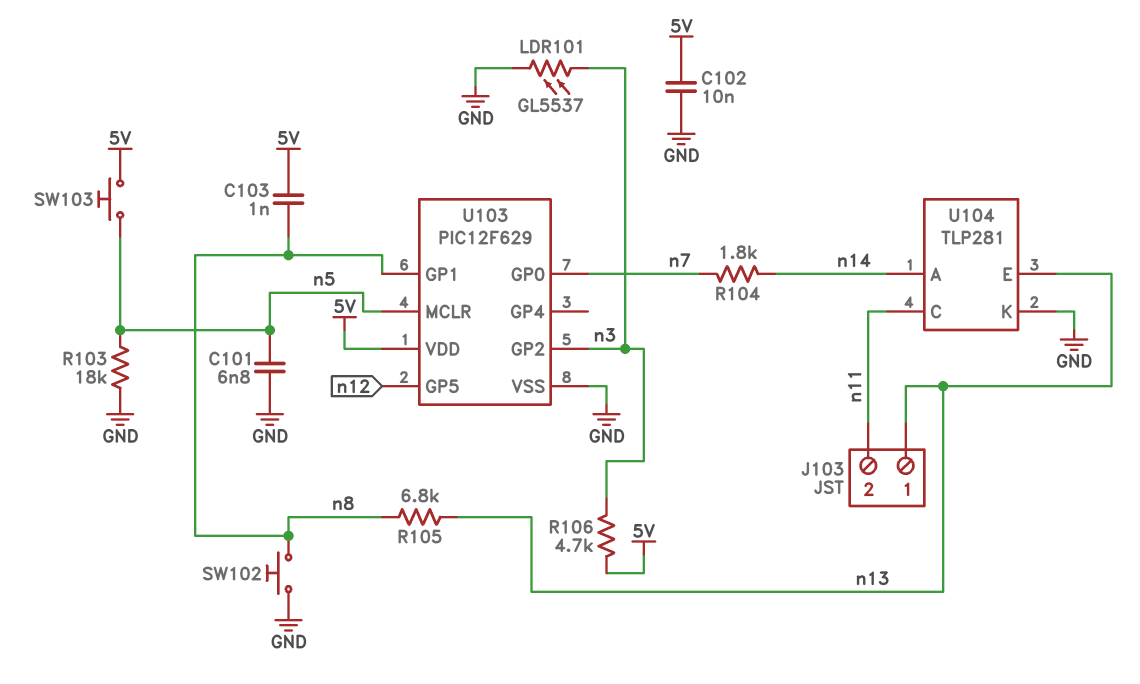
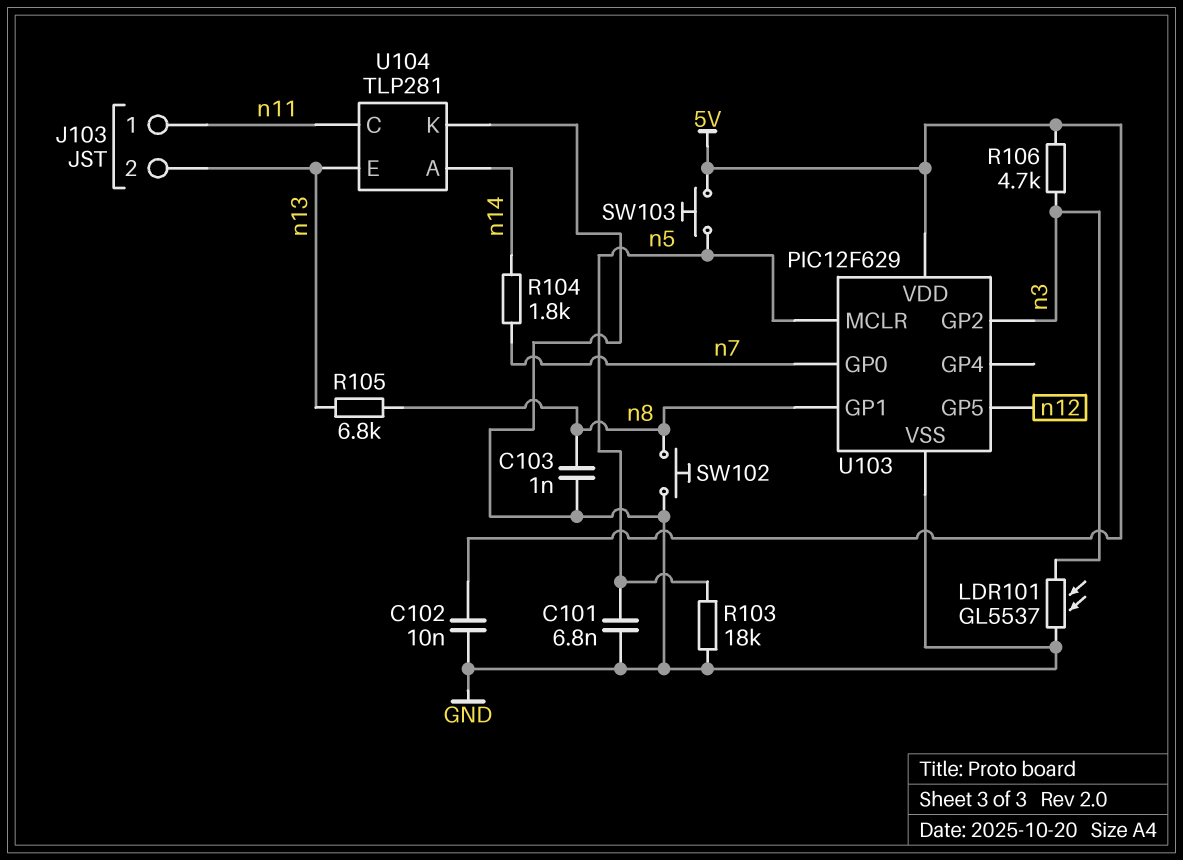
C103: 1nF (5V, n8) -> 1nF (GND, n8)
J103 pin 1: n13 -> n11
J103 pin 2: n11 -> n13

